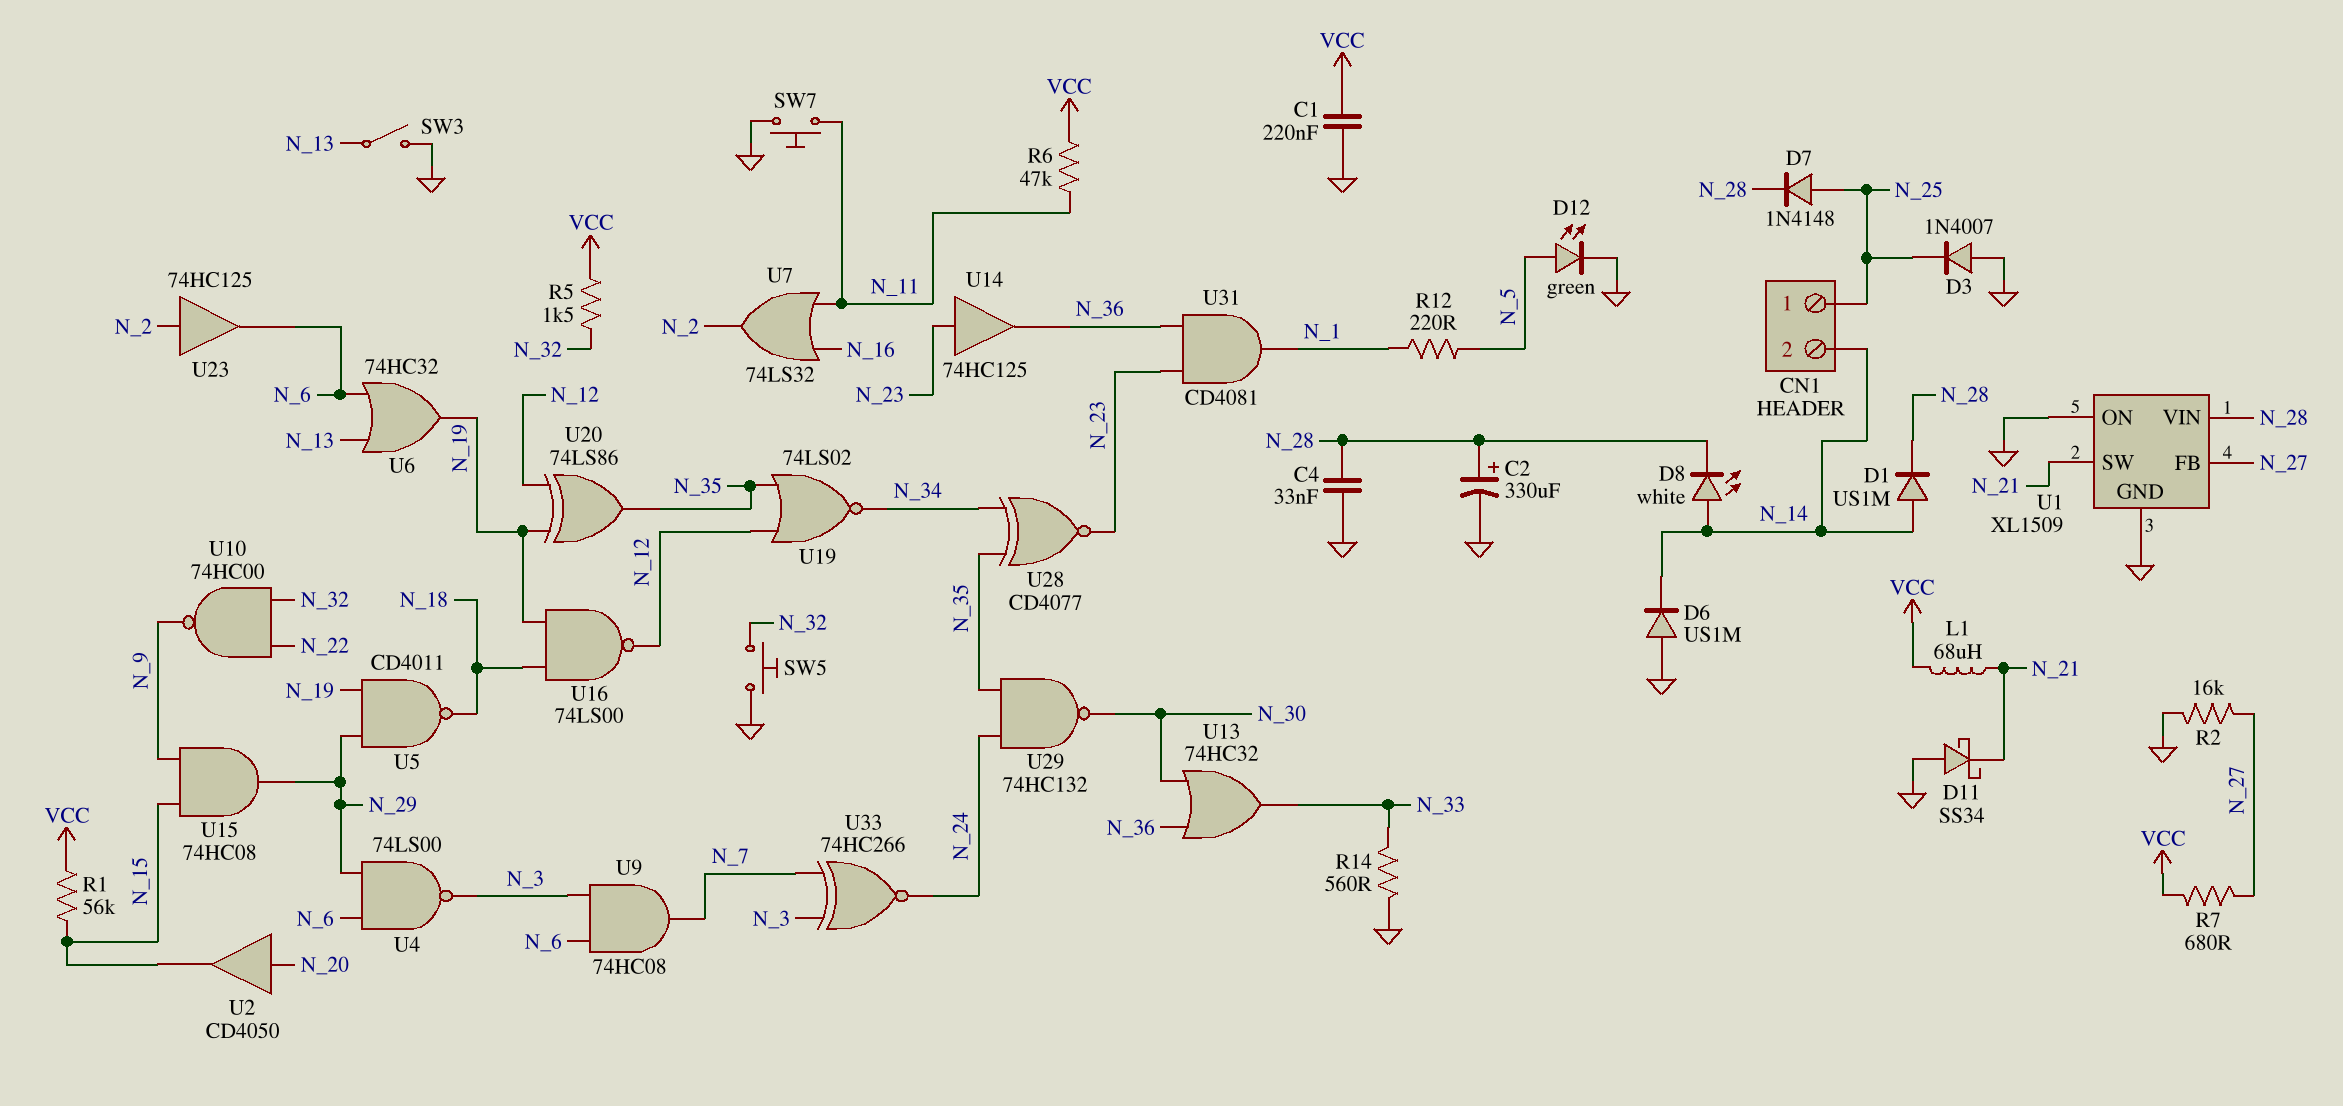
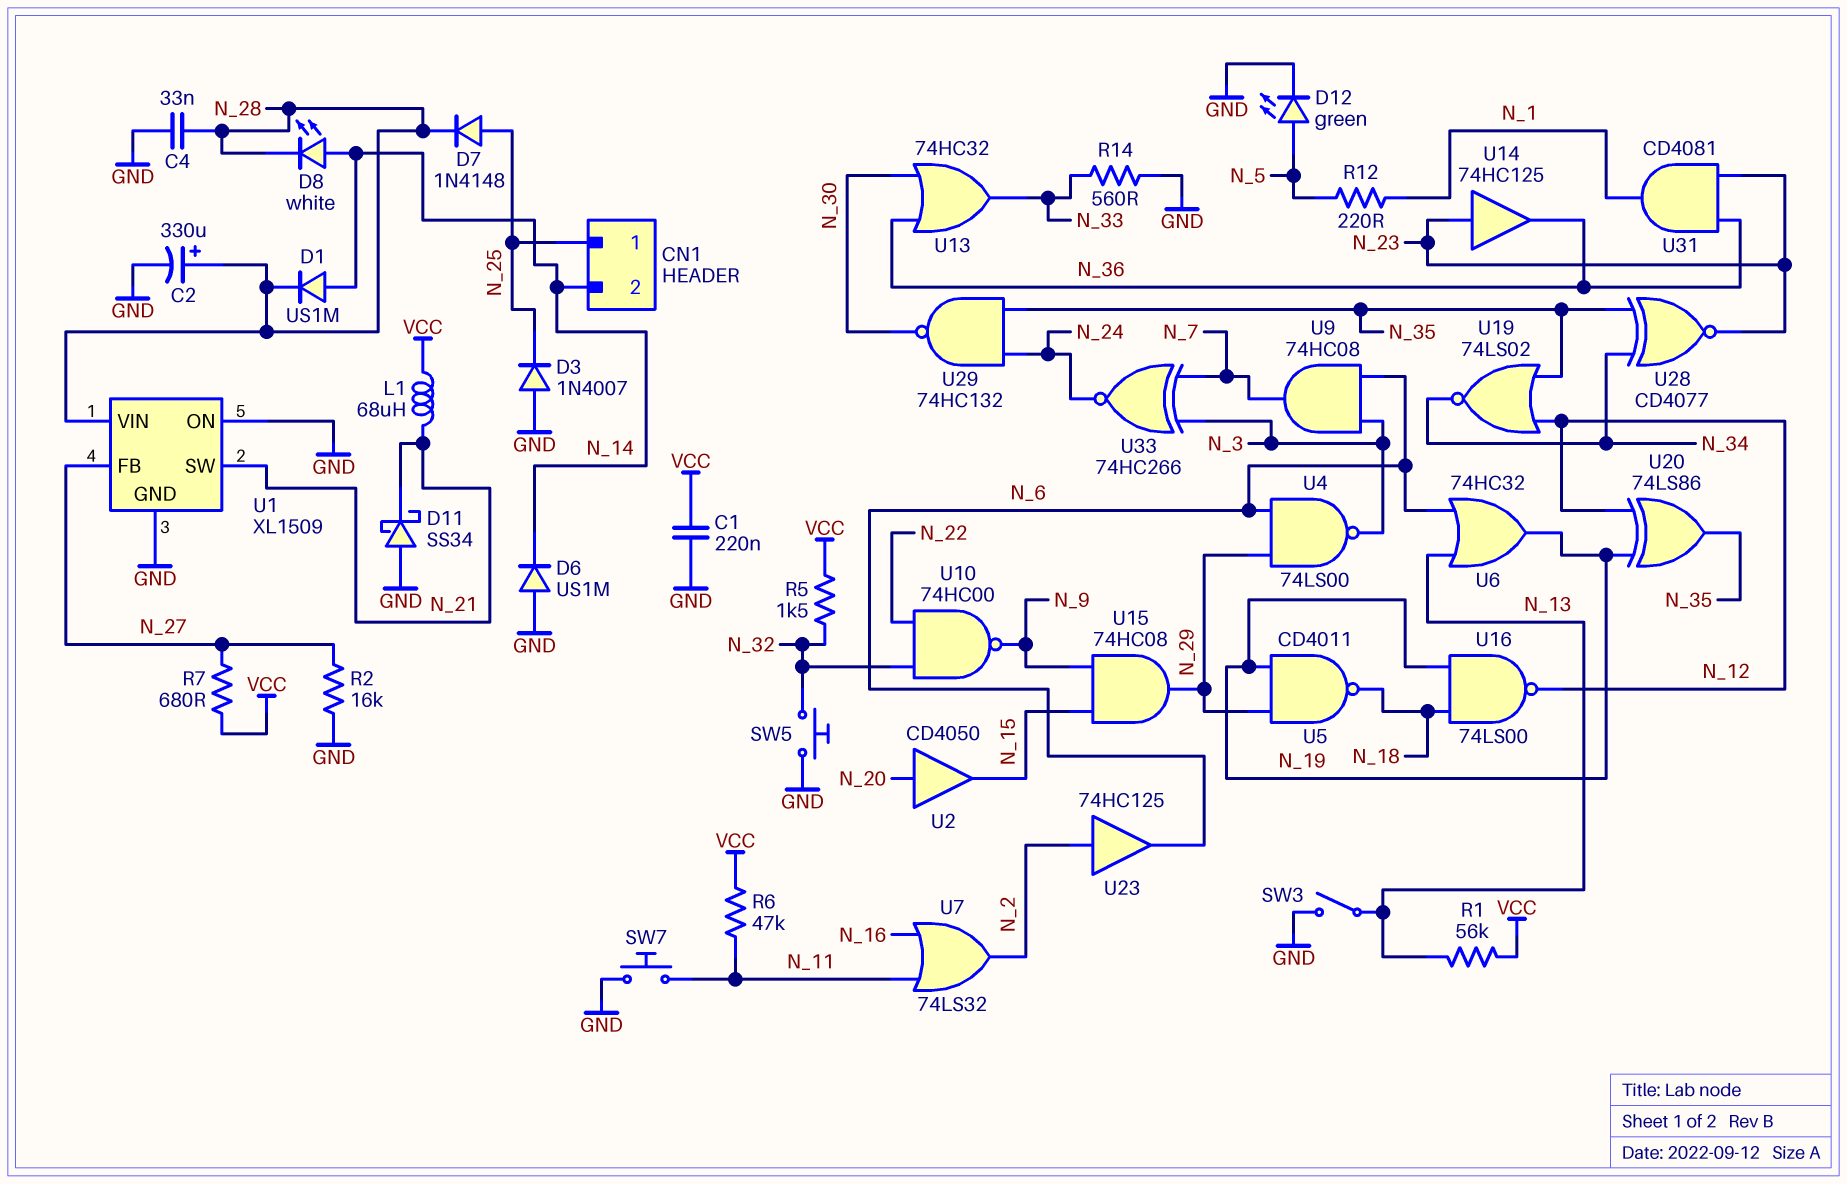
R1: 56k (N_15, VCC) -> 56k (N_13, VCC)

